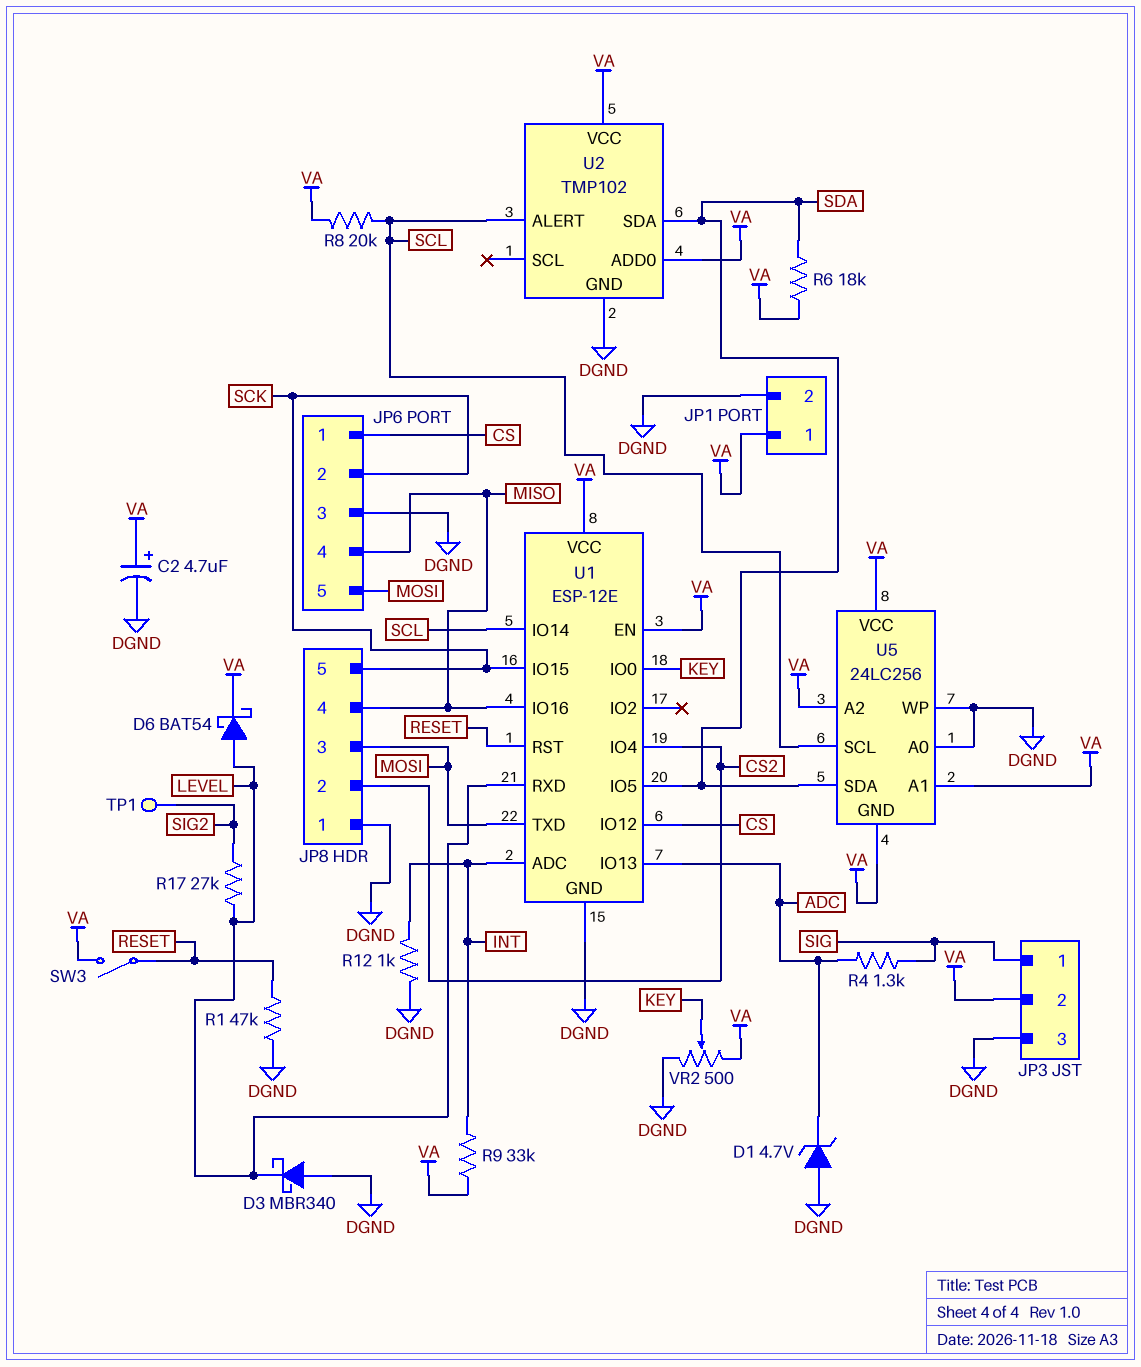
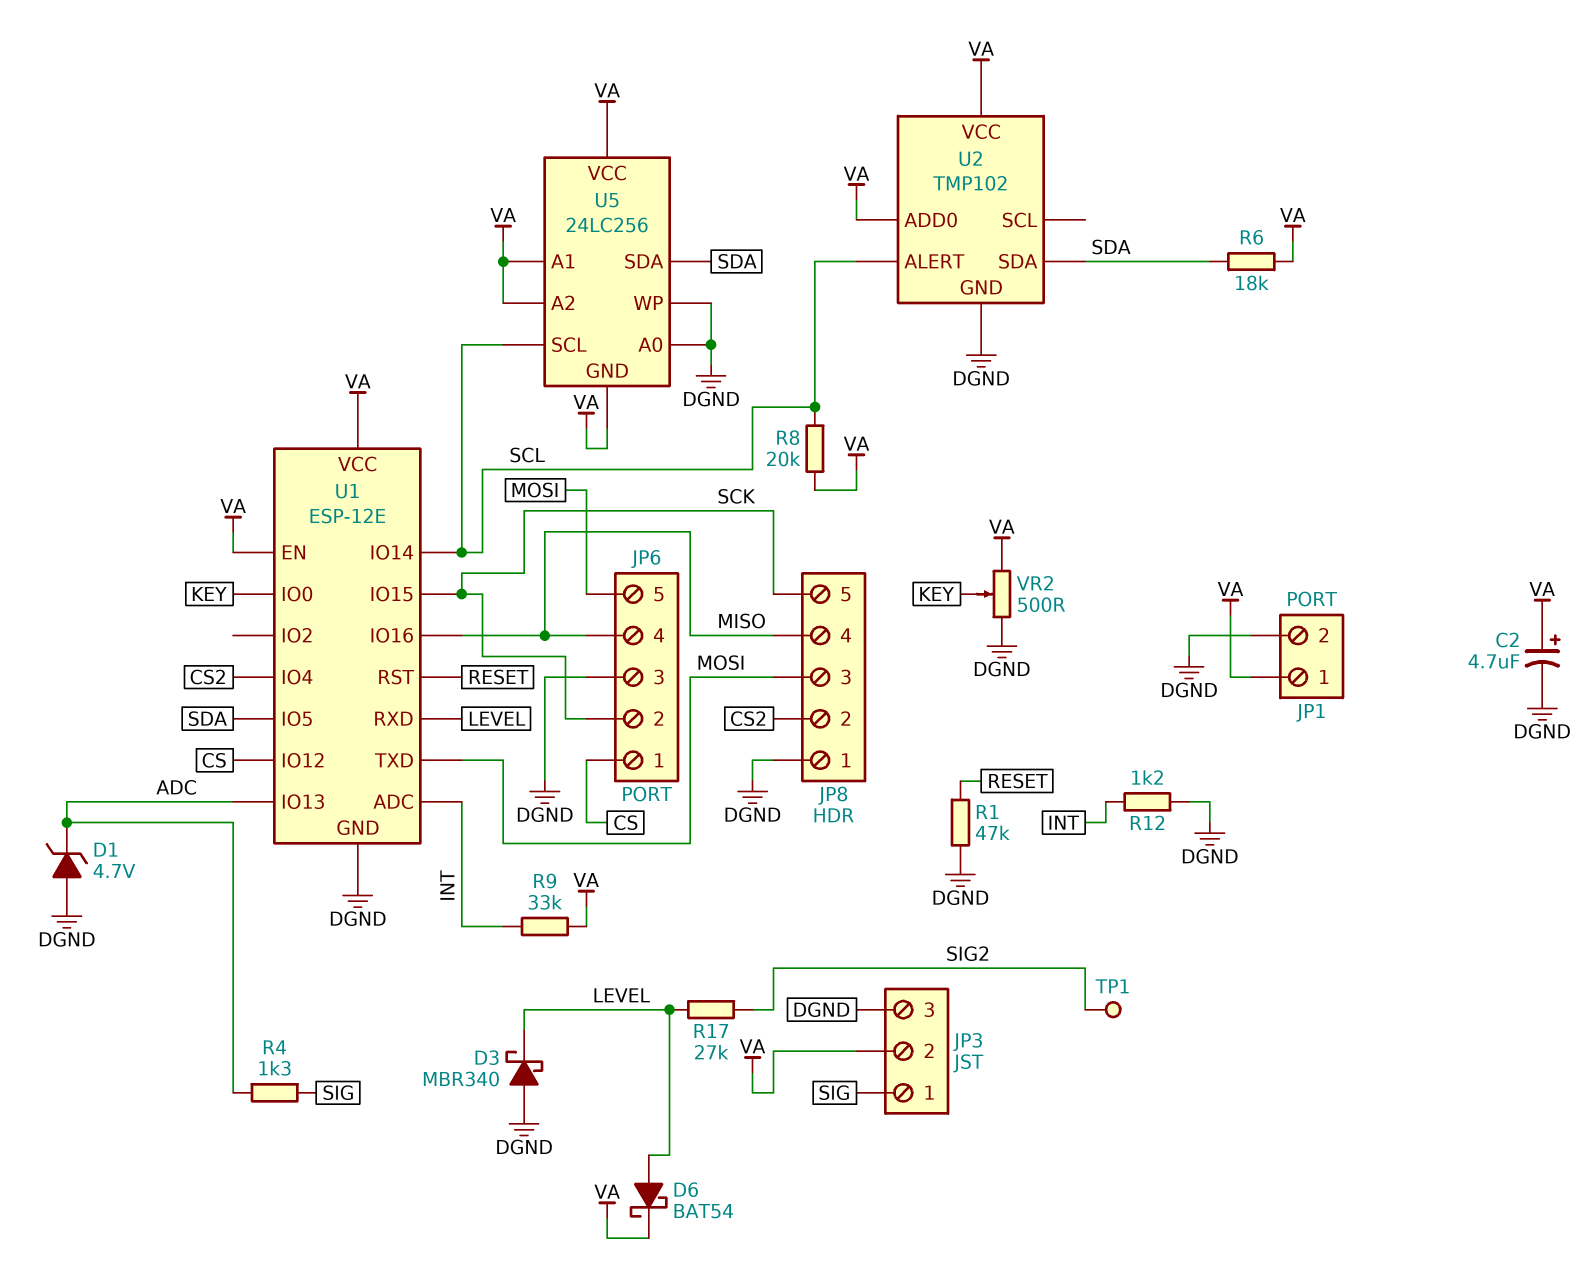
R12: 1k (DGND, INT) -> 1.2k (DGND, INT)
SW3: switch (RESET, VA) -> none

